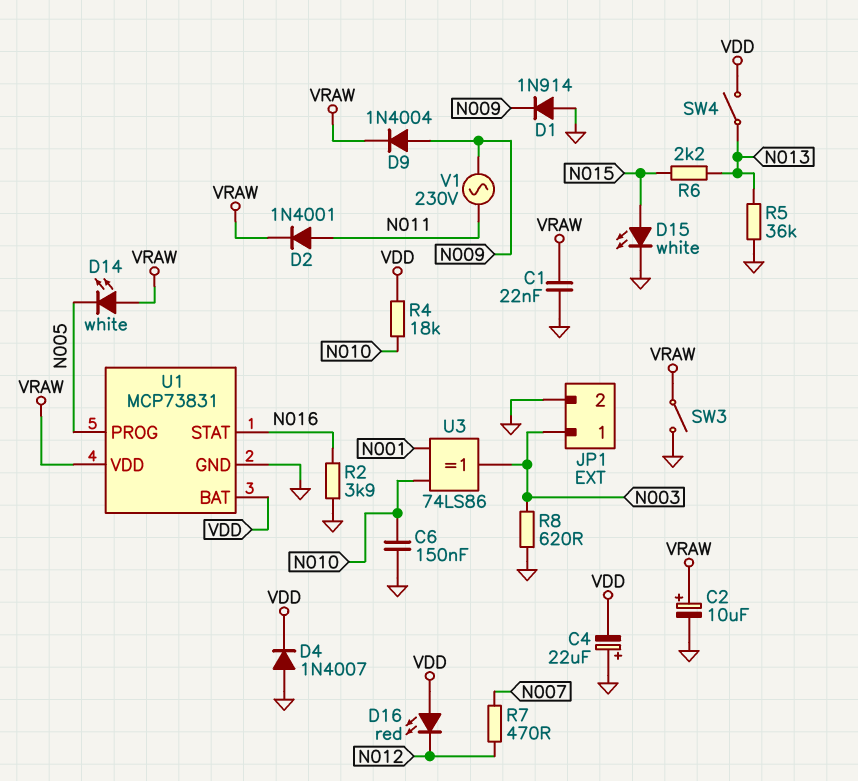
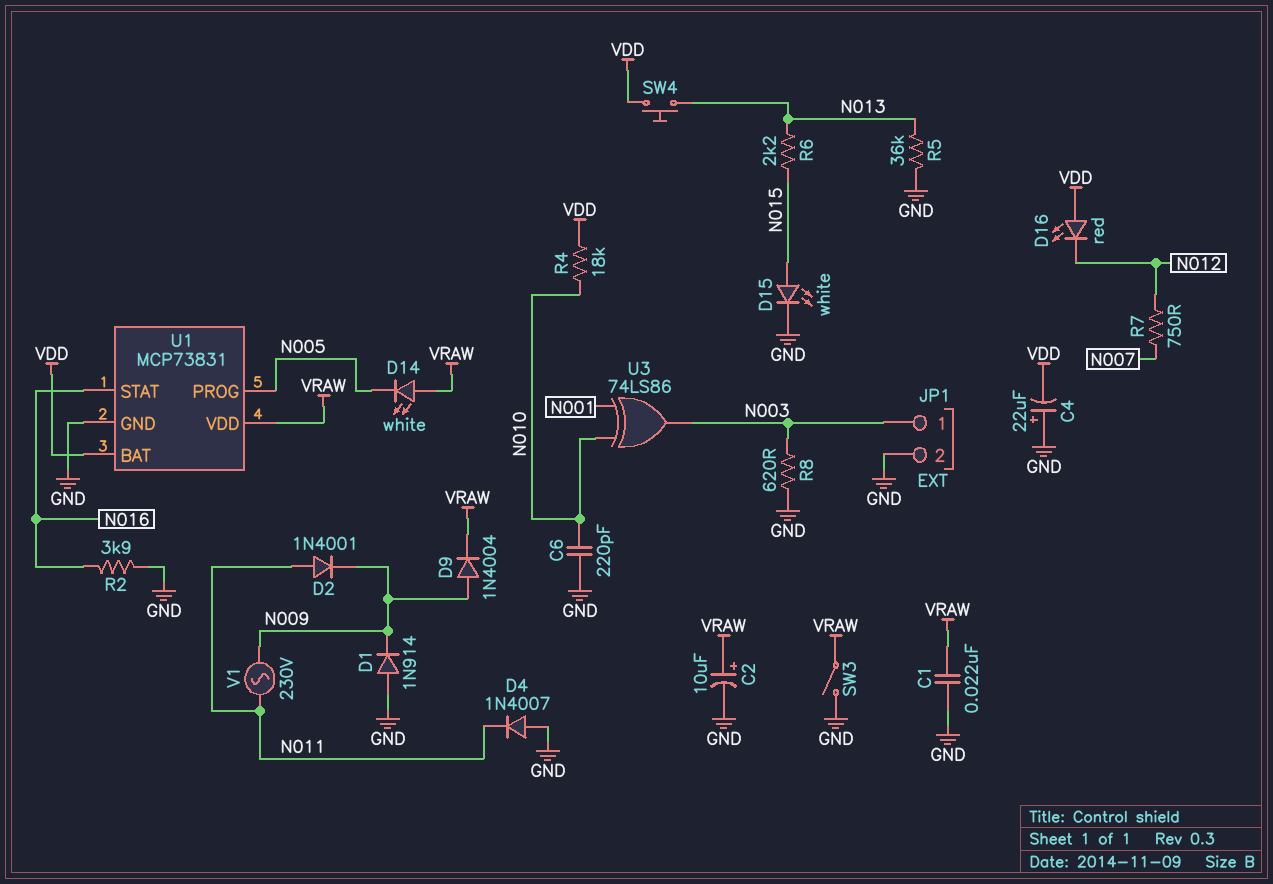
C6: 150nF (GND, N010) -> 220pF (GND, N010)
D2: diode 1N4001 (A N011, K VRAW) -> diode 1N4001 (A N011, K N009)
D4: diode 1N4007 (A GND, K VDD) -> diode 1N4007 (A GND, K N011)
R7: 470 (N007, N012) -> 750 (N007, N012)
SW4: switch (N013, VDD) -> button (N013, VDD)

